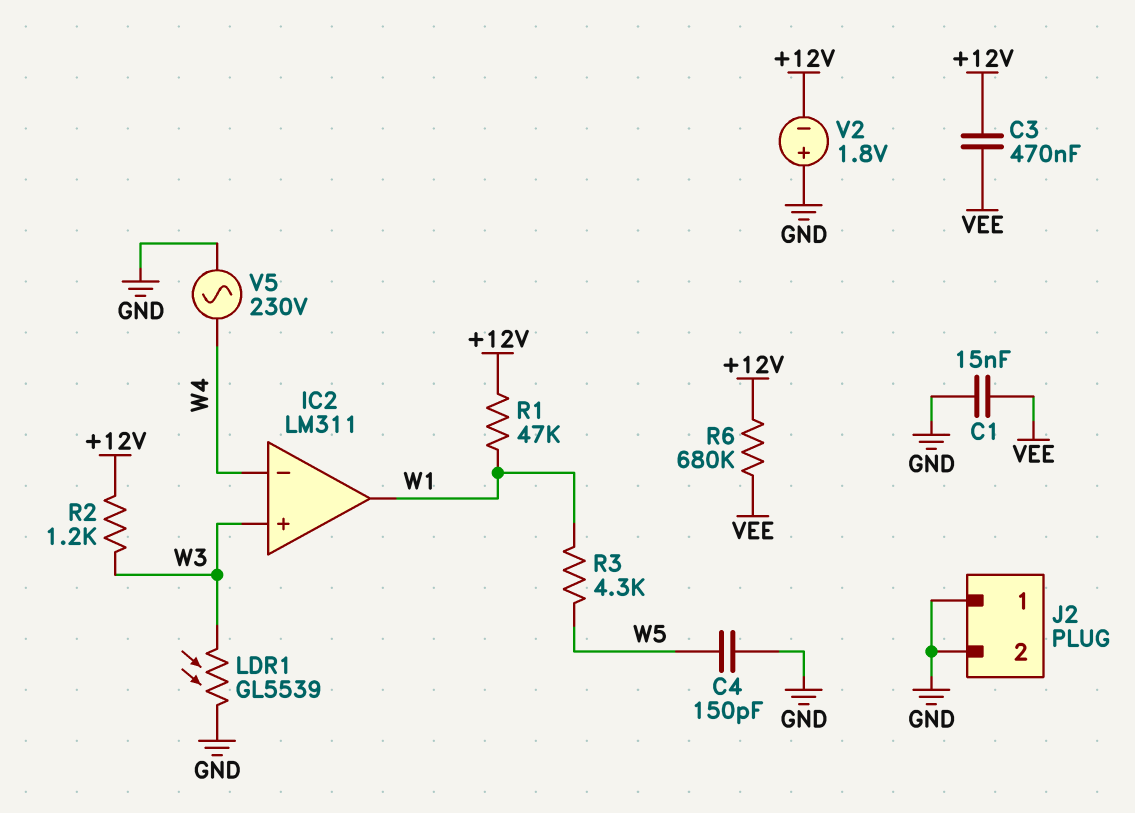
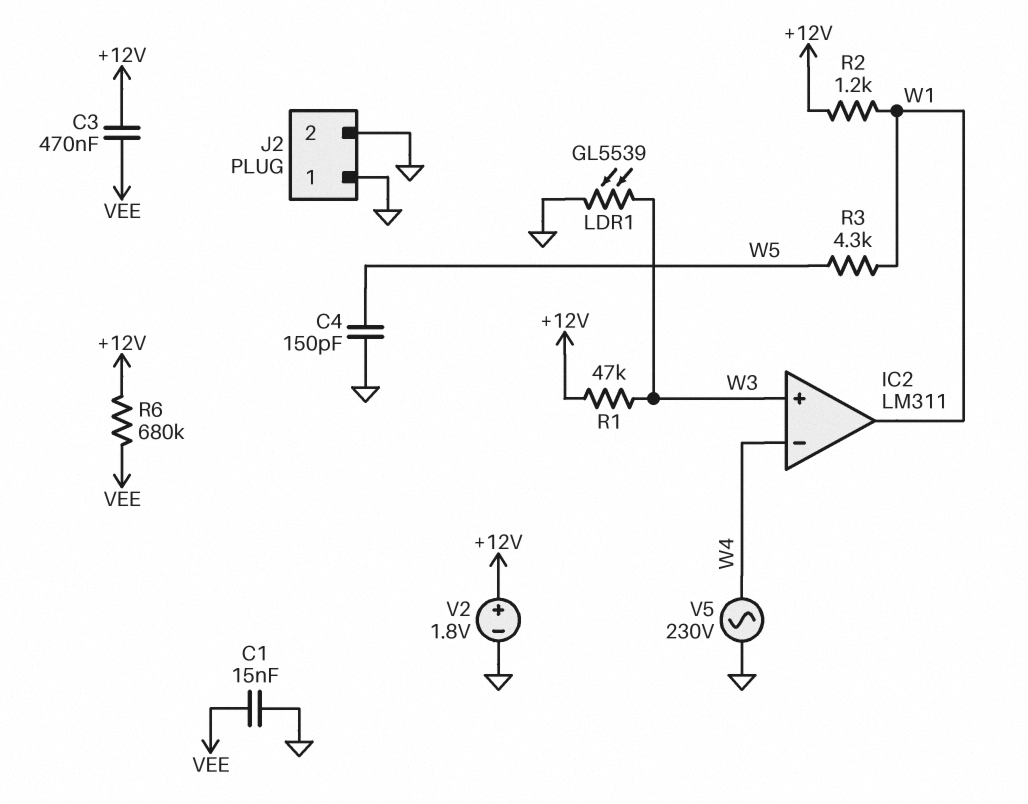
R1: 47k (+12V, W1) -> 47k (+12V, W3)
R2: 1.2k (+12V, W3) -> 1.2k (+12V, W1)
V2: 1.8V (plus GND, minus +12V) -> 1.8V (plus +12V, minus GND)

